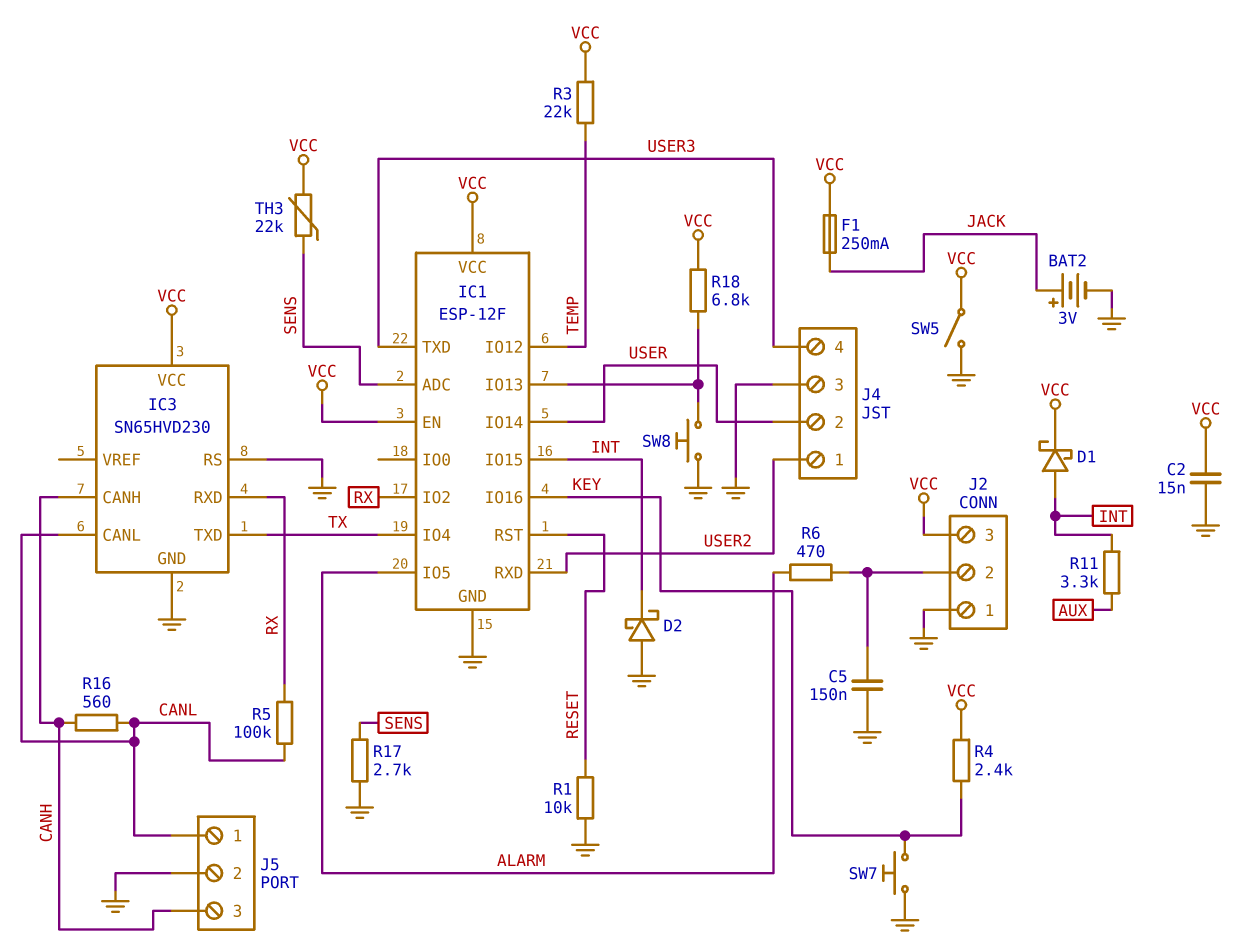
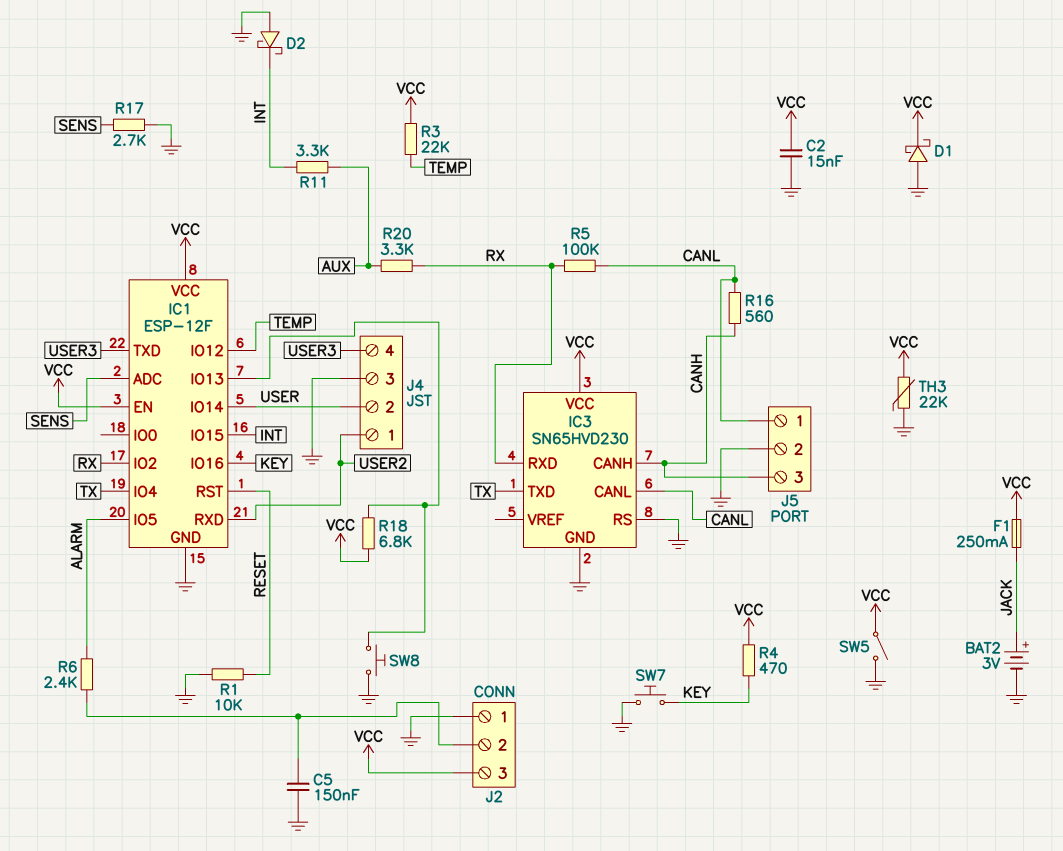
D1: schottky (A INT, K VCC) -> schottky (A GND, K VCC)
R4: 2.4k (KEY, VCC) -> 470 (KEY, VCC)
R6: 470 (ALARM, J2/2) -> 2.4k (ALARM, J2/2)
R20: none -> 3.3k (AUX, RX)
TH3: 22k (SENS, VCC) -> 22k (GND, VCC)

